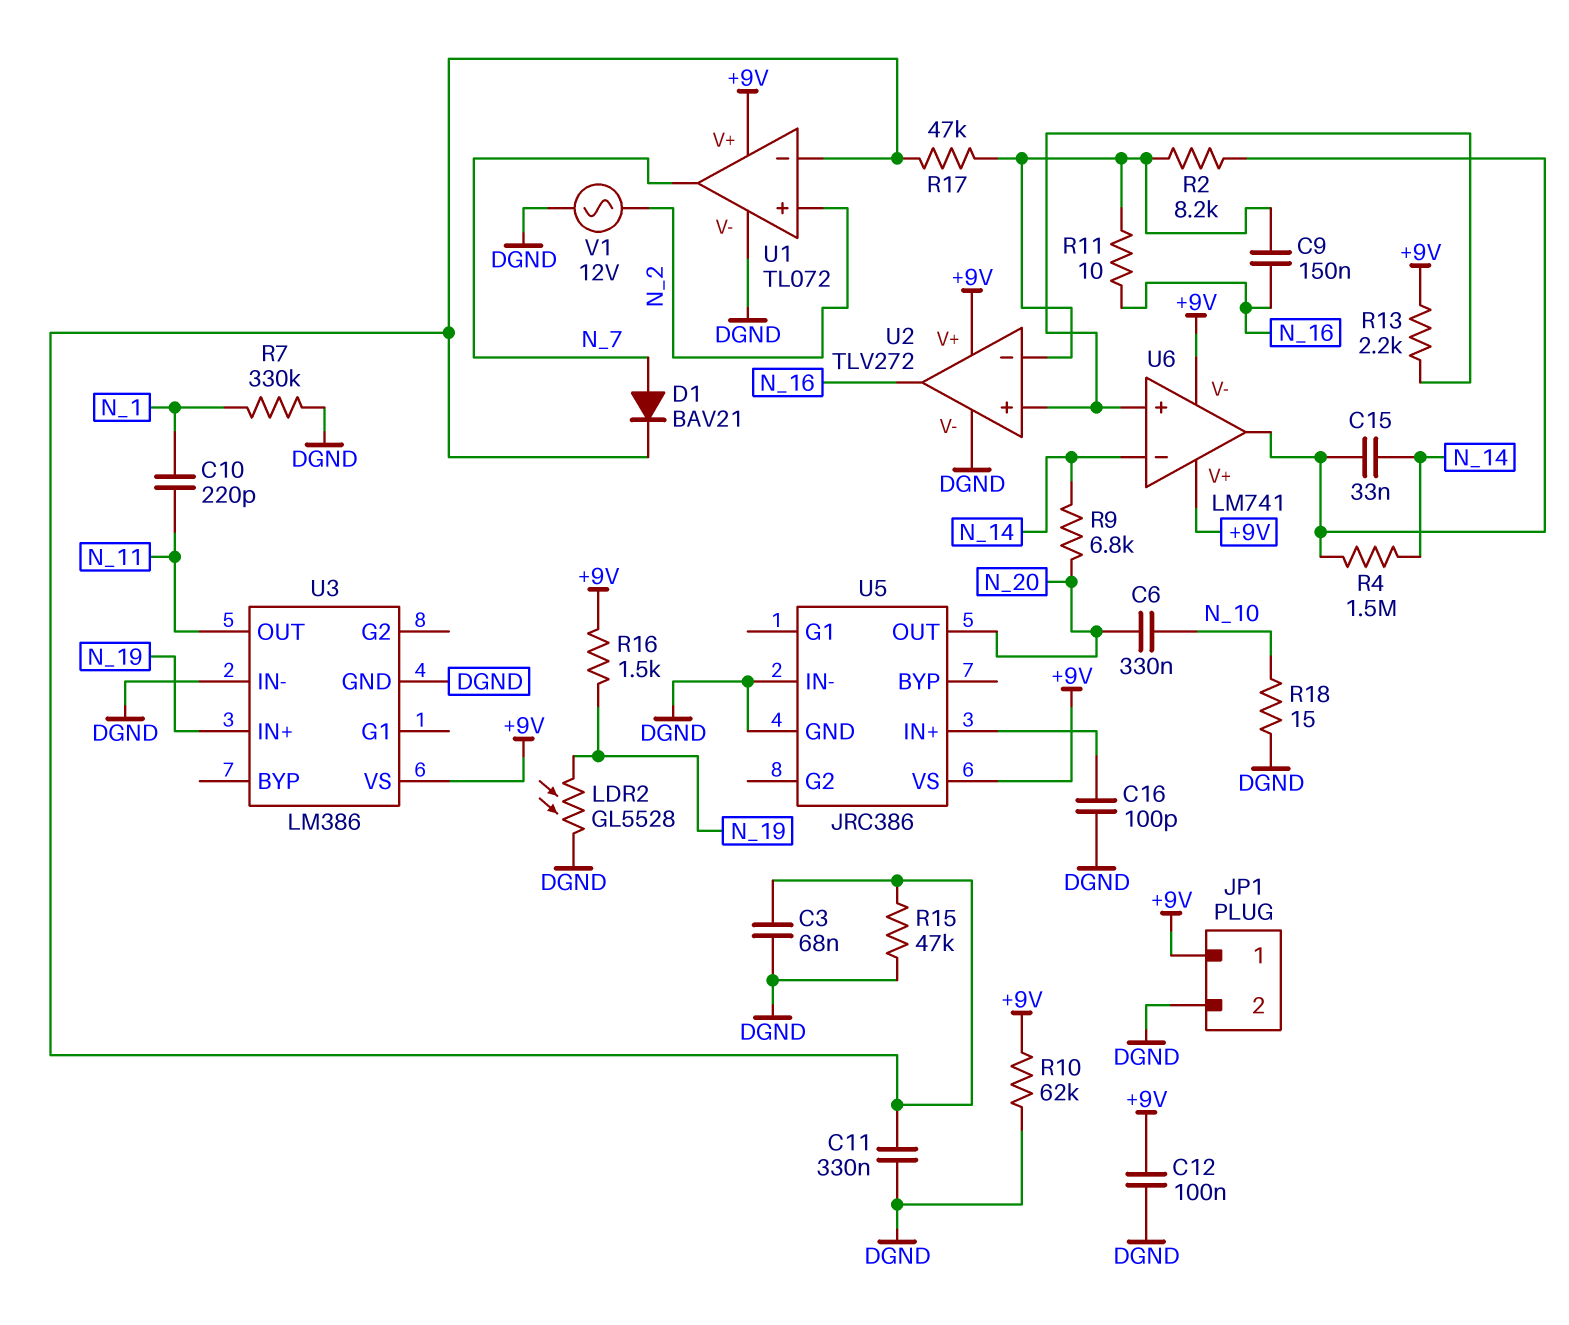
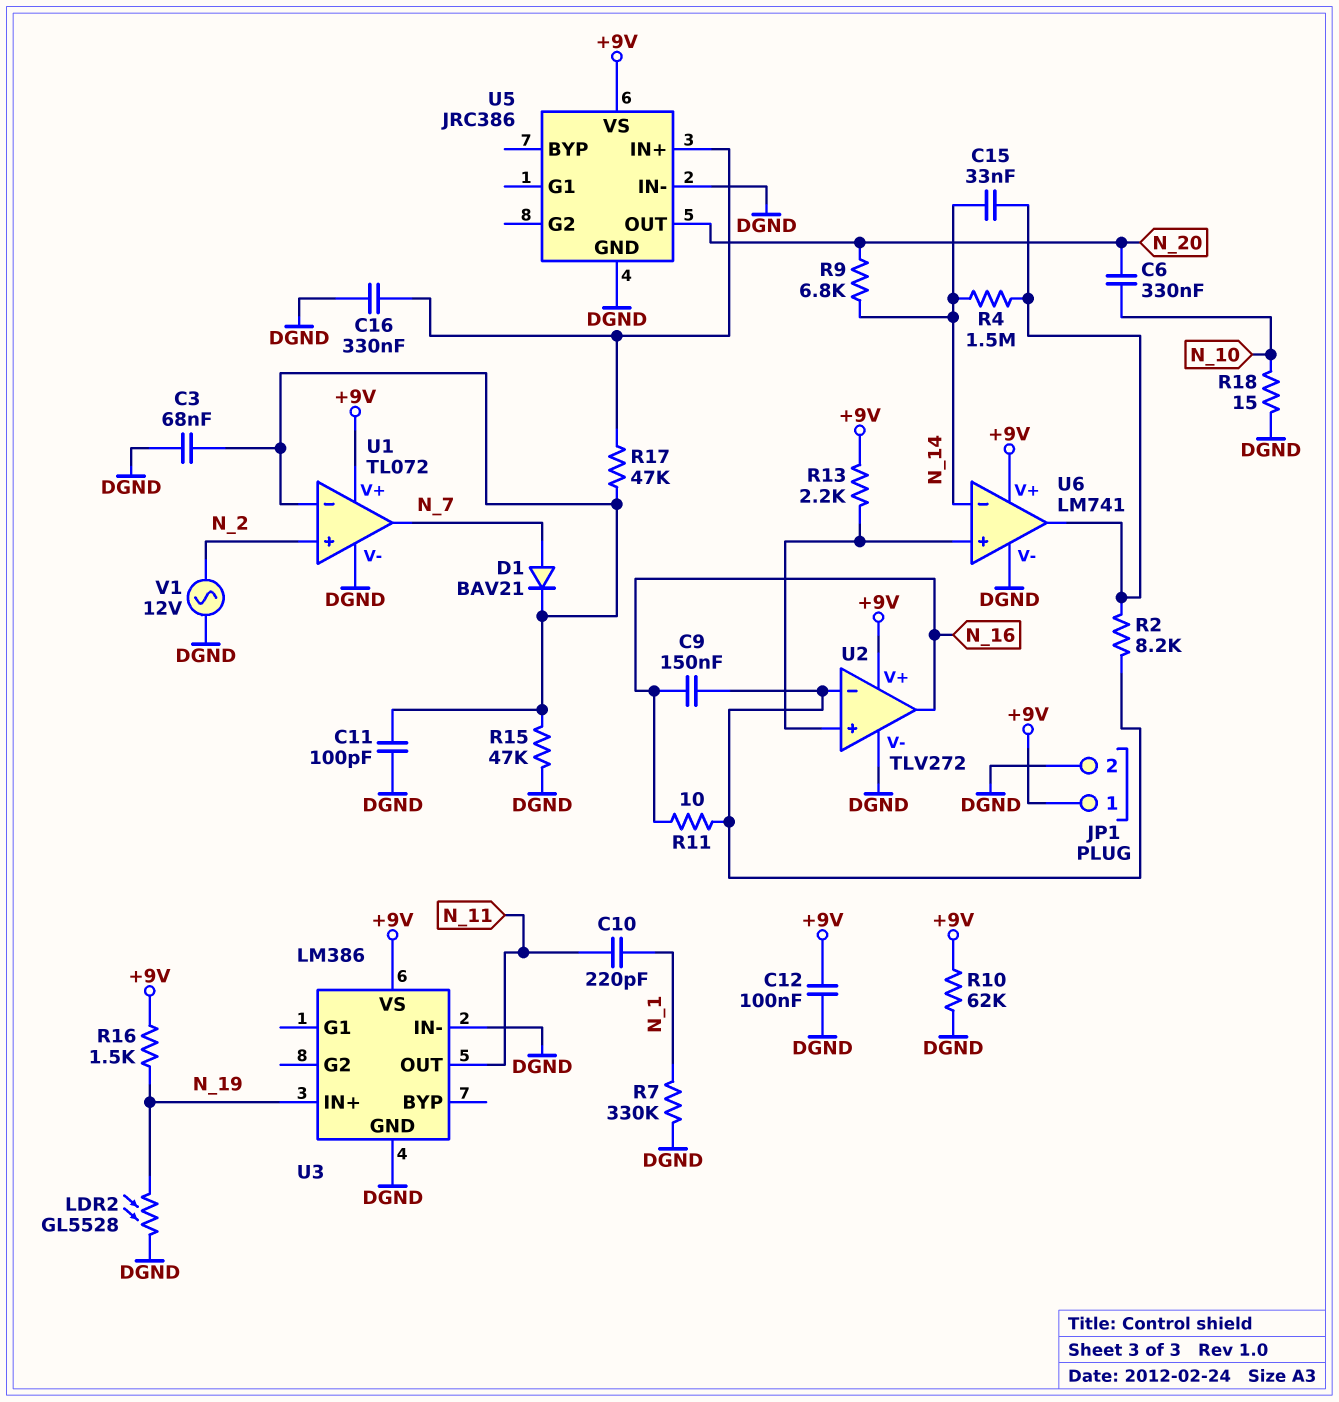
C11: 330nF (DGND, U1/in-) -> 100pF (DGND, U1/in-)
C16: 100pF (DGND, U5/IN+) -> 330nF (DGND, U5/IN+)
R17: 47k (U1/in-, U2/in-) -> 47k (U1/in-, U5/IN+)
U6 pin V-: +9V -> DGND

